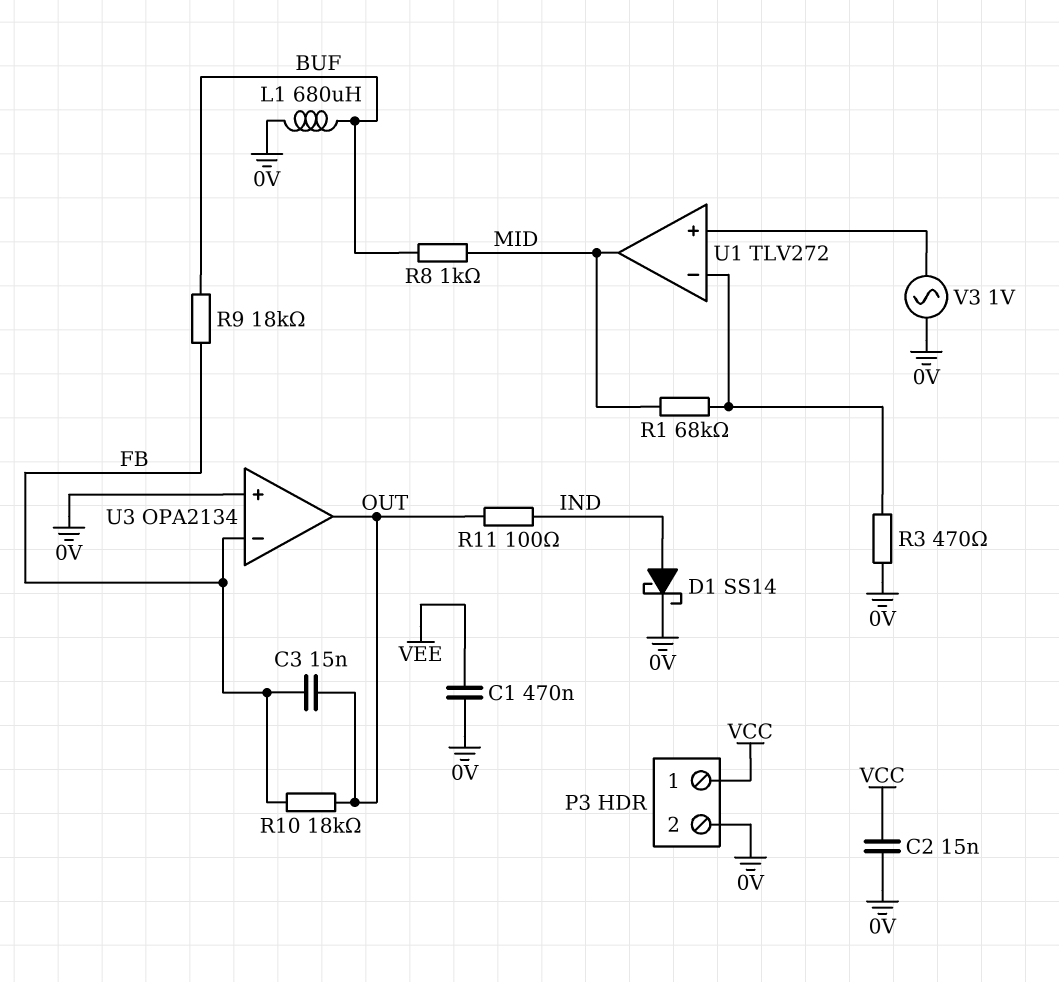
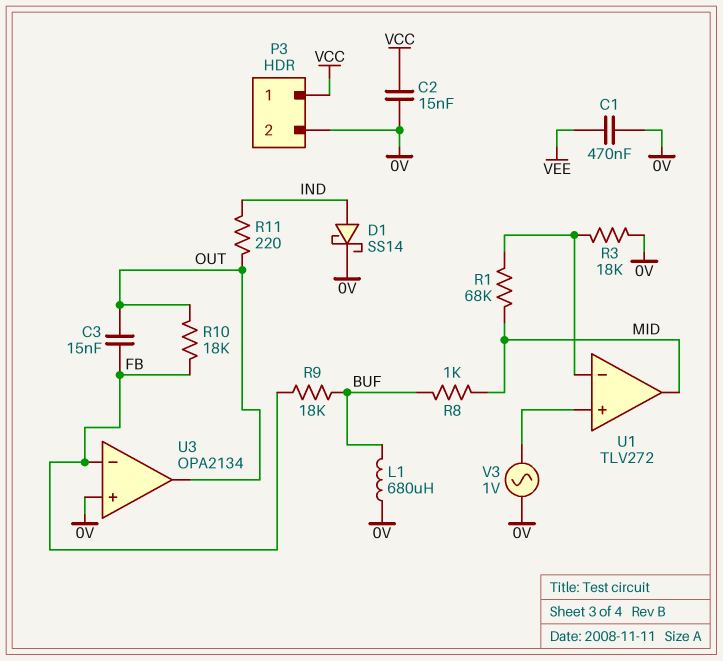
R3: 470 (0V, U1/in-) -> 18k (0V, U1/in-)
R11: 100 (IND, OUT) -> 220 (IND, OUT)

